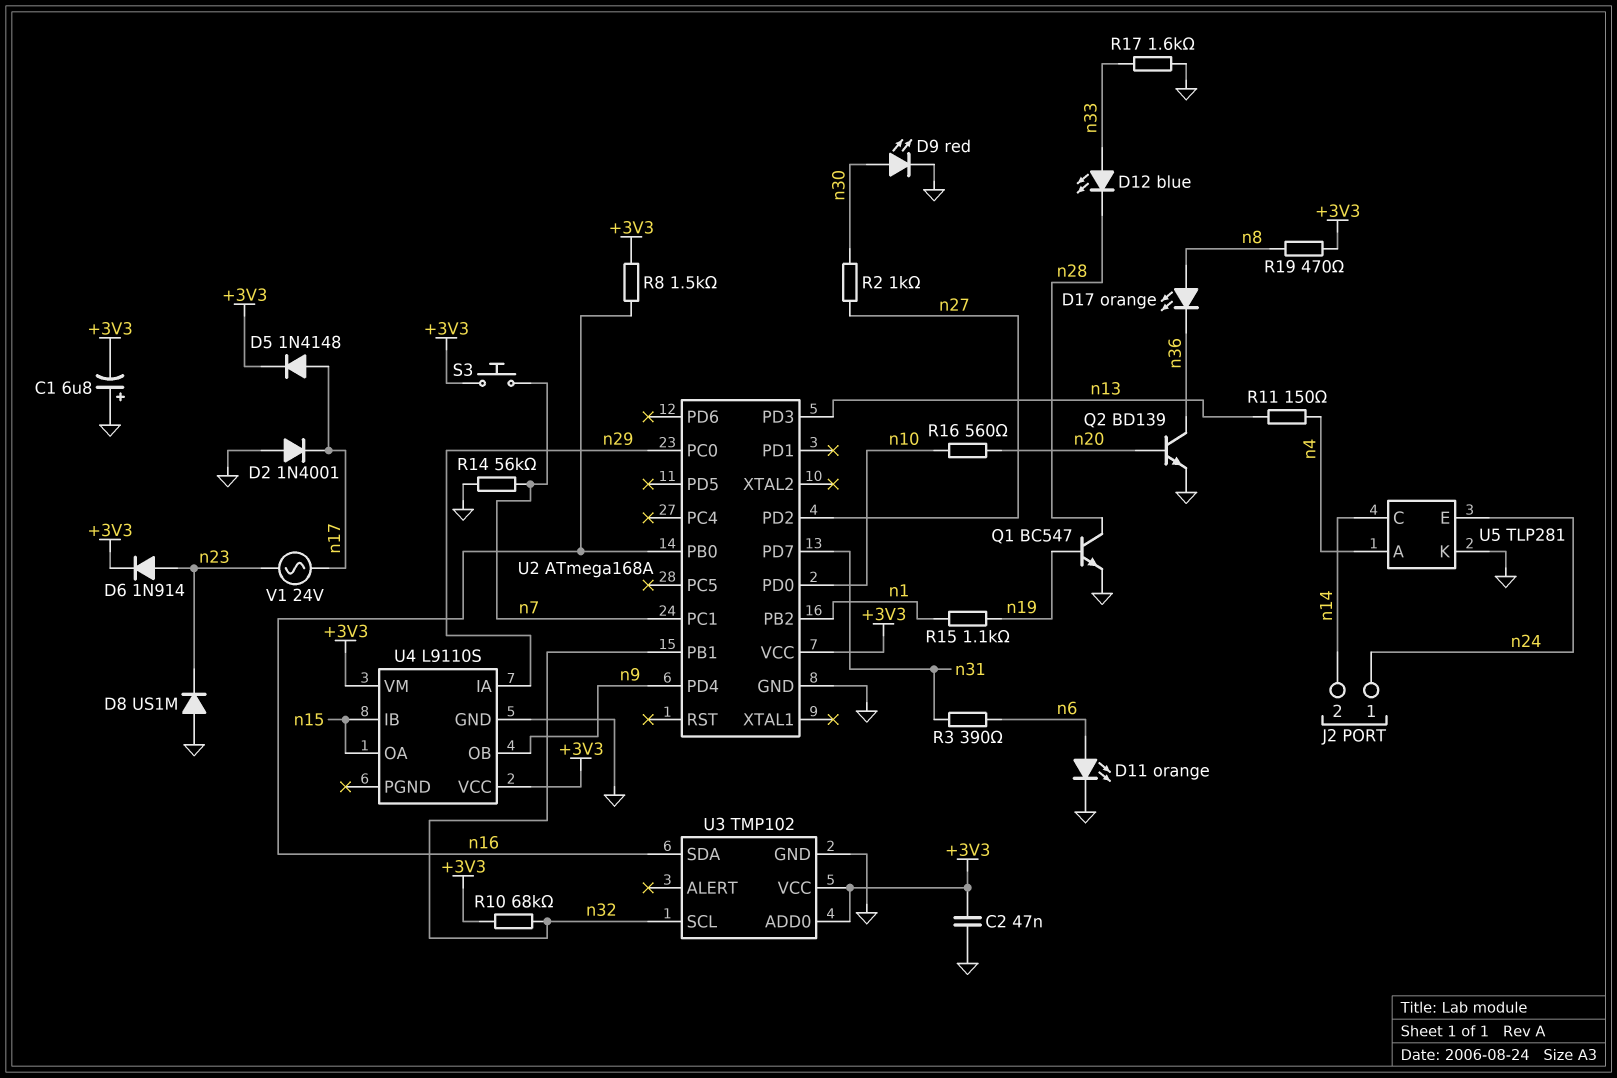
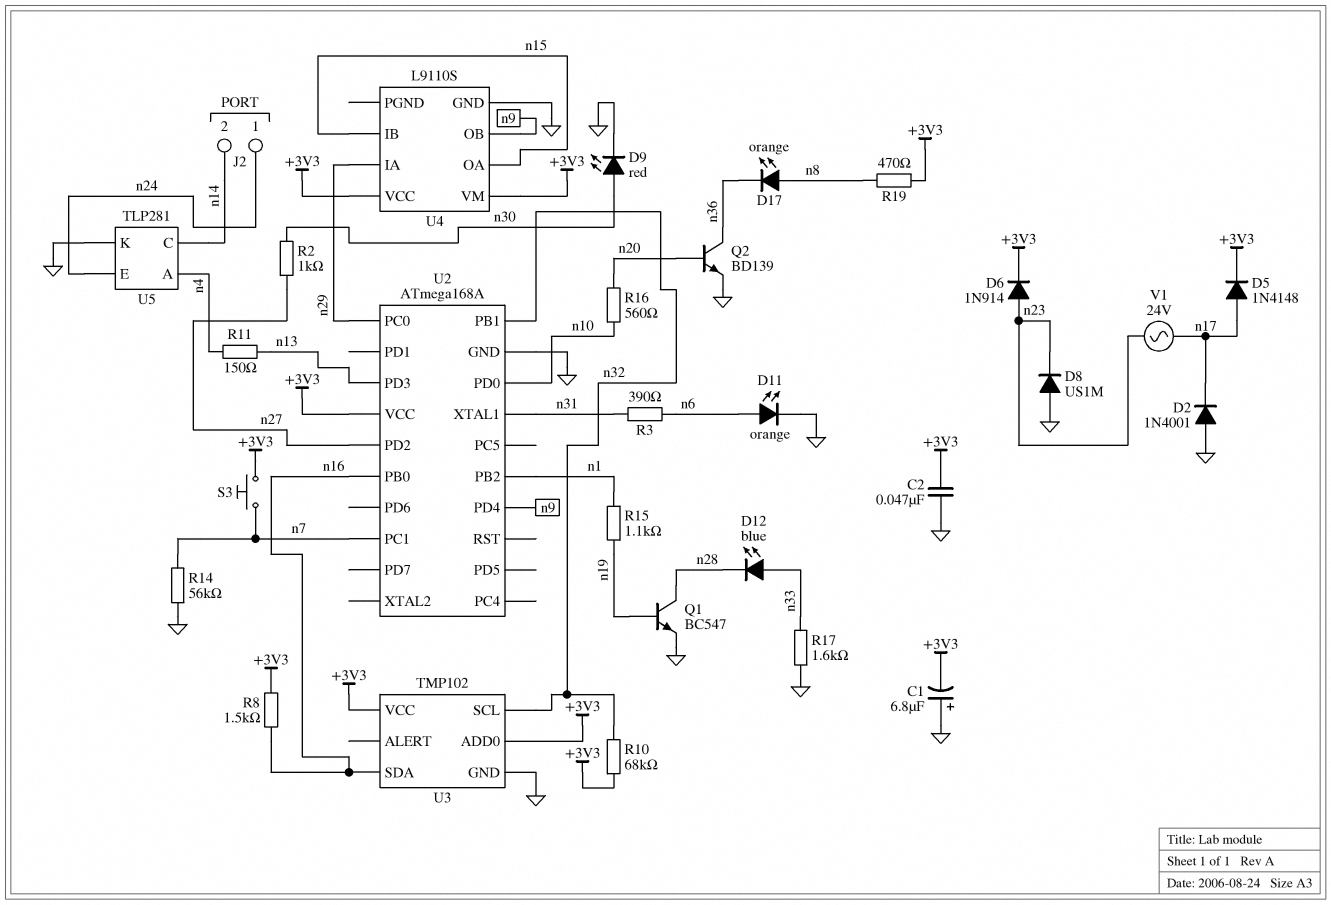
U2 pin PD7: n31 -> none
U2 pin XTAL1: none -> n31

